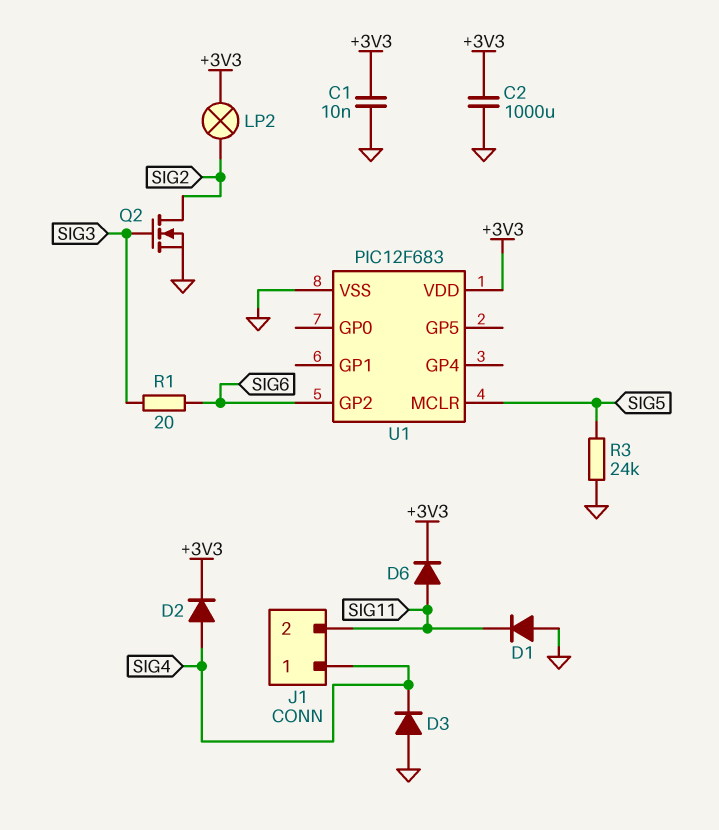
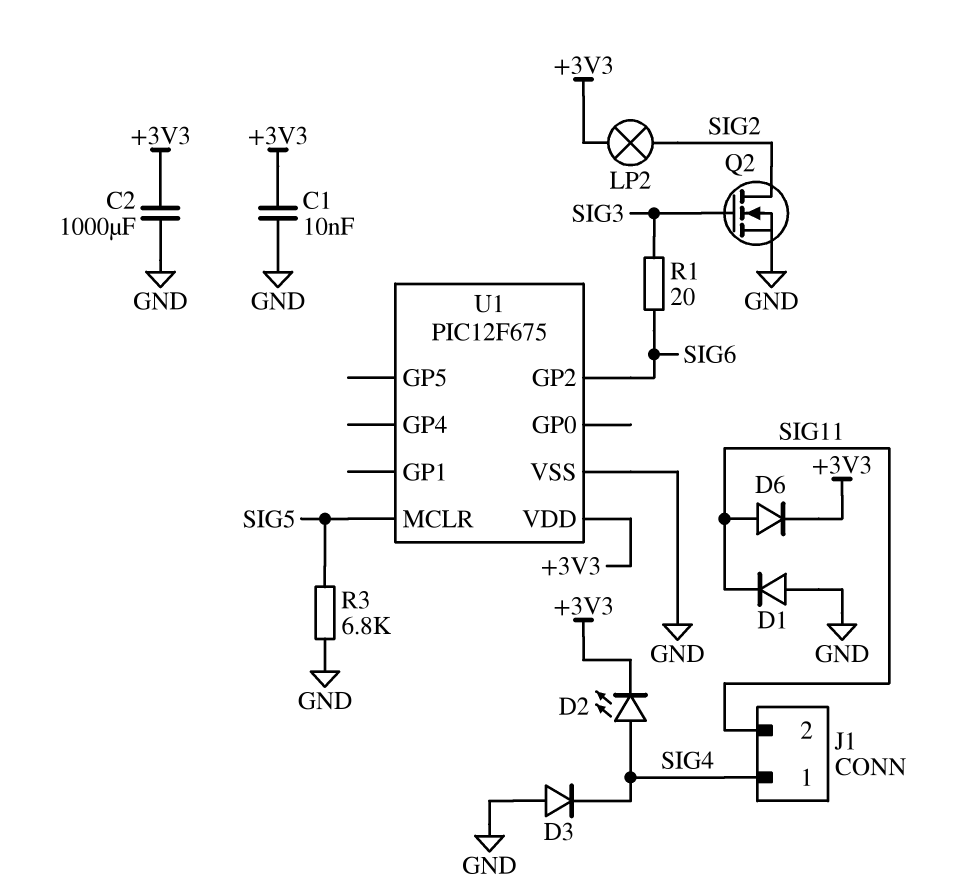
D2: diode (A SIG4, K +3V3) -> LED (A SIG4, K +3V3)
R3: 24k (GND, SIG5) -> 6.8k (GND, SIG5)
U1: PIC12F683 -> PIC12F675

